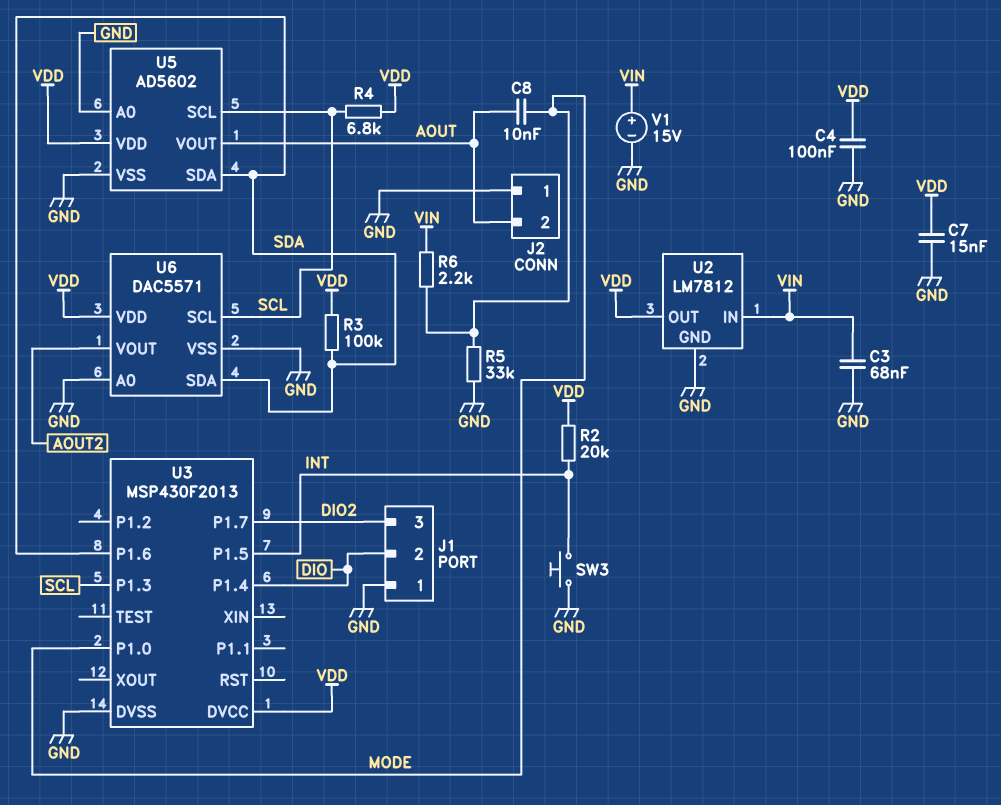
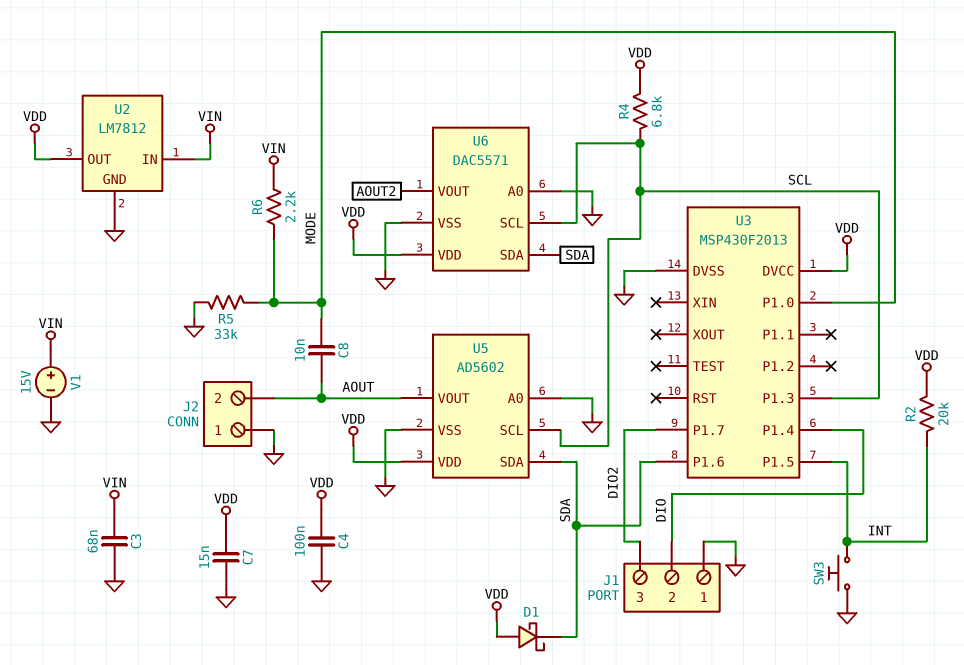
D1: none -> schottky (A VDD, K SDA)
R3: 100k (SDA, VDD) -> none

